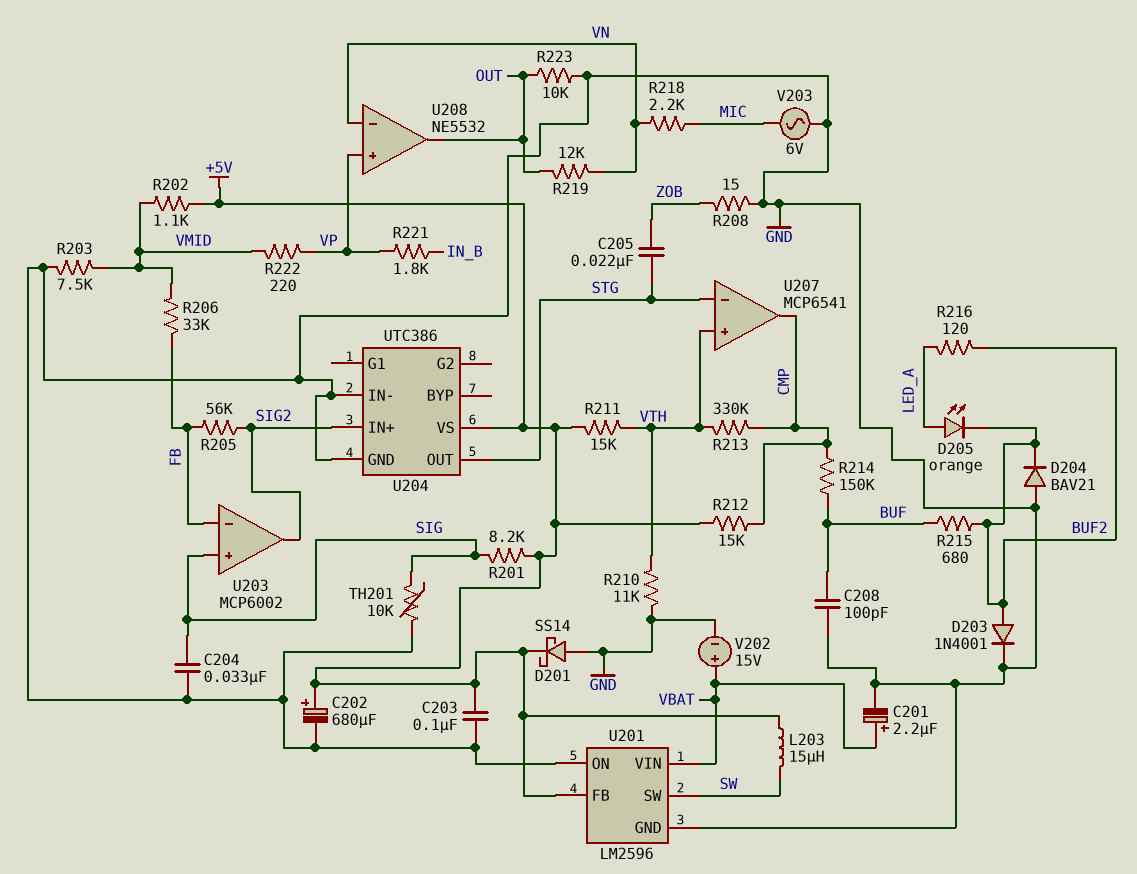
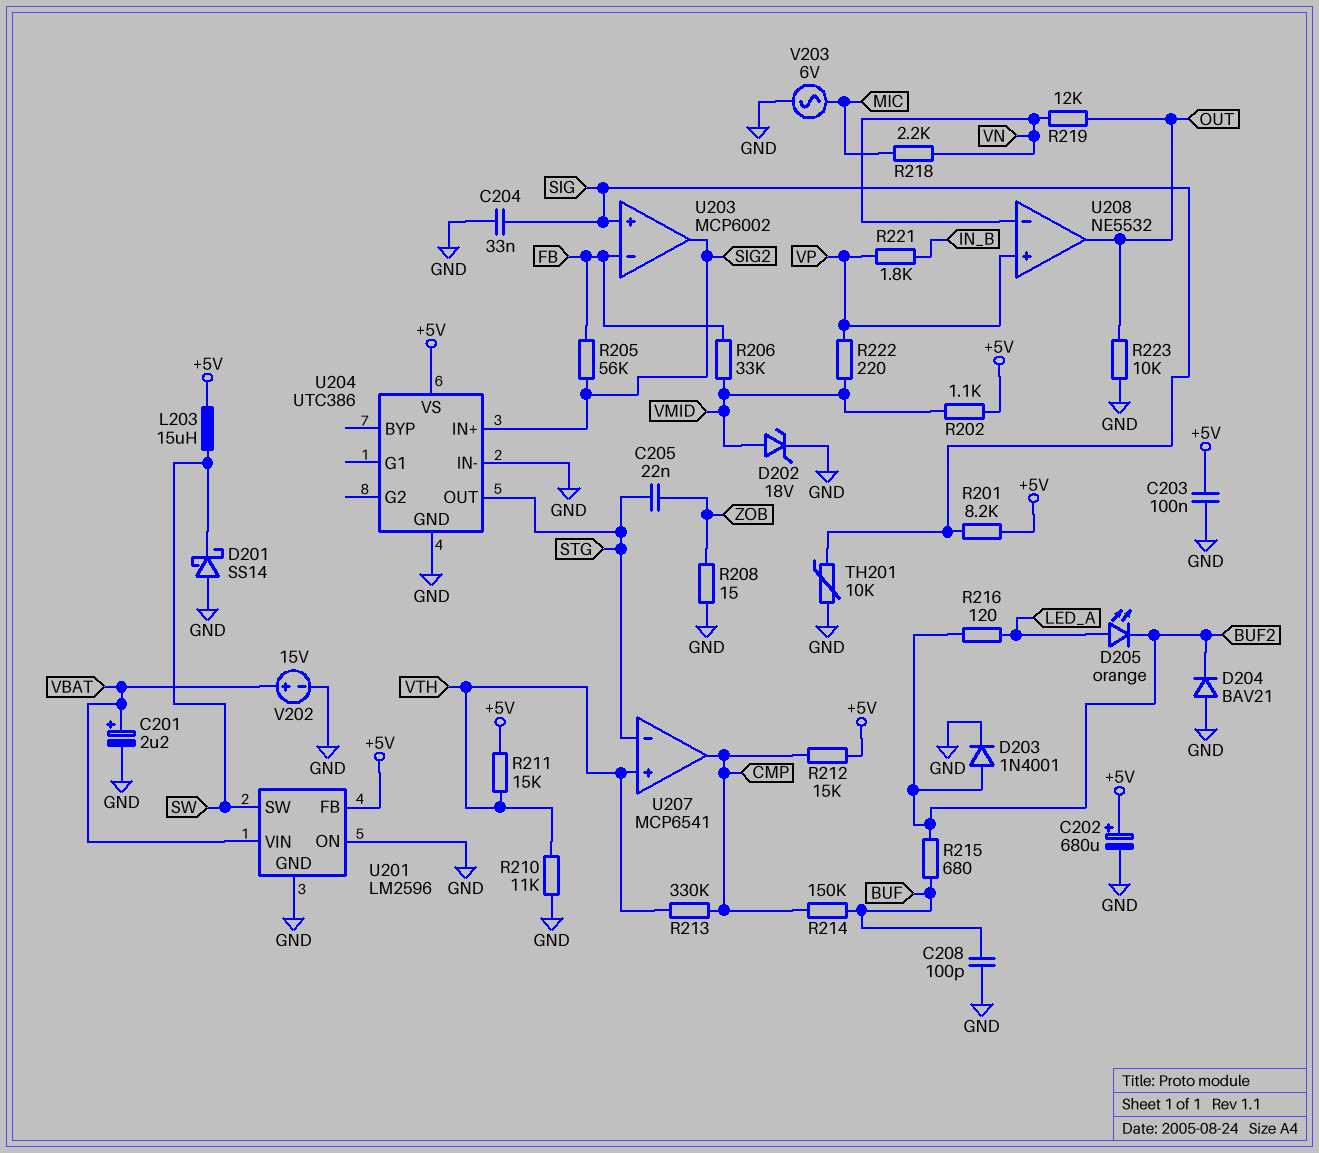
D201: schottky SS14 (A GND, K +5V) -> schottky SS14 (A GND, K SW)
D202: none -> zener 18V (A VMID, K GND)
R203: 7.5k (GND, VMID) -> none

